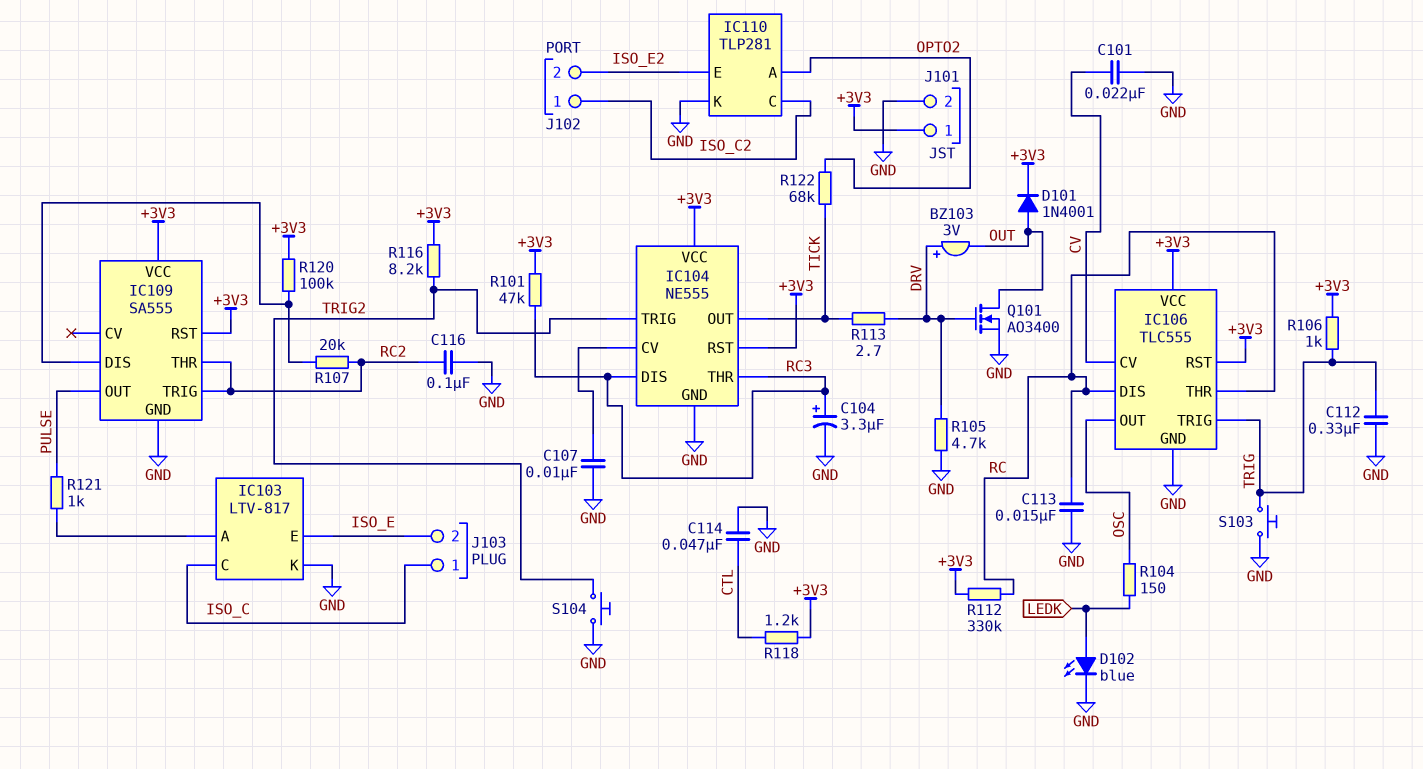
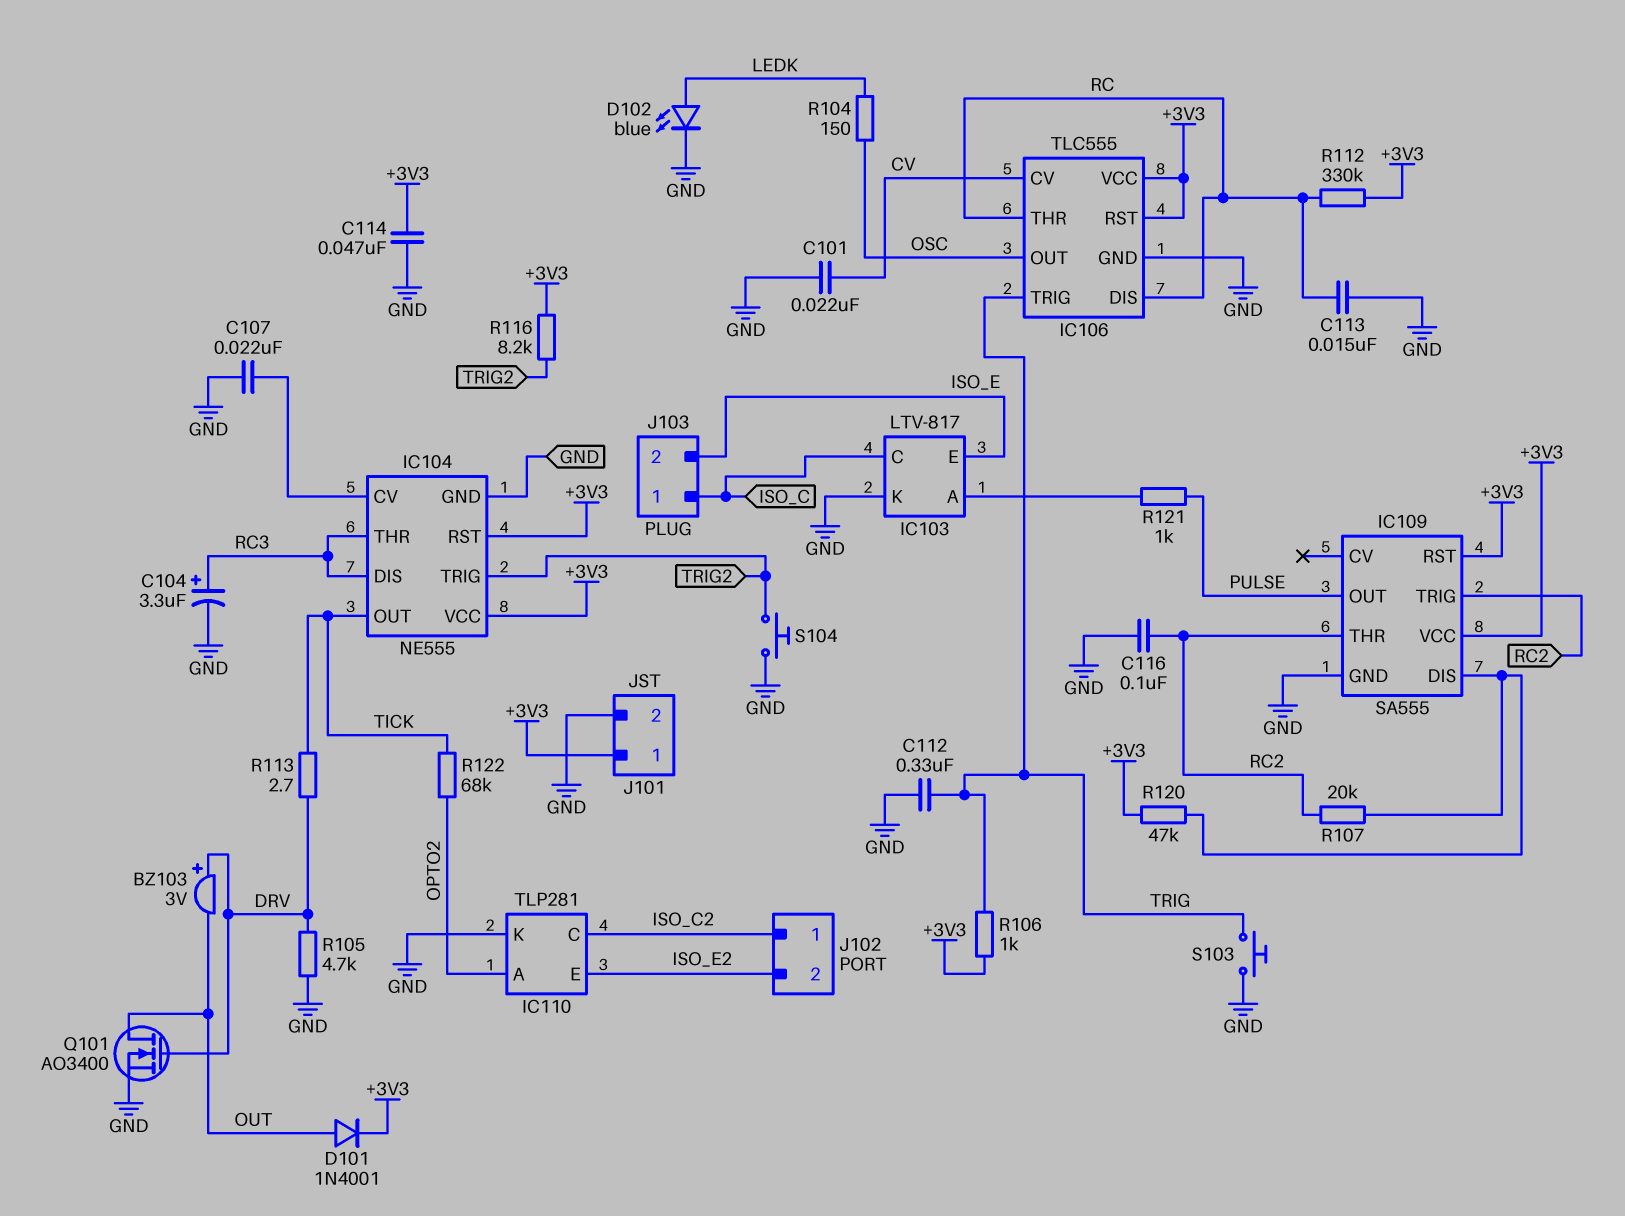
C107: 10nF (GND, IC104/CV) -> 22nF (GND, IC104/CV)
C114: 47nF (CTL, GND) -> 47nF (+3V3, GND)
R101: 47k (+3V3, RC3) -> none
R118: 1.2k (+3V3, CTL) -> none
R120: 100k (+3V3, IC109/DIS) -> 47k (+3V3, IC109/DIS)

